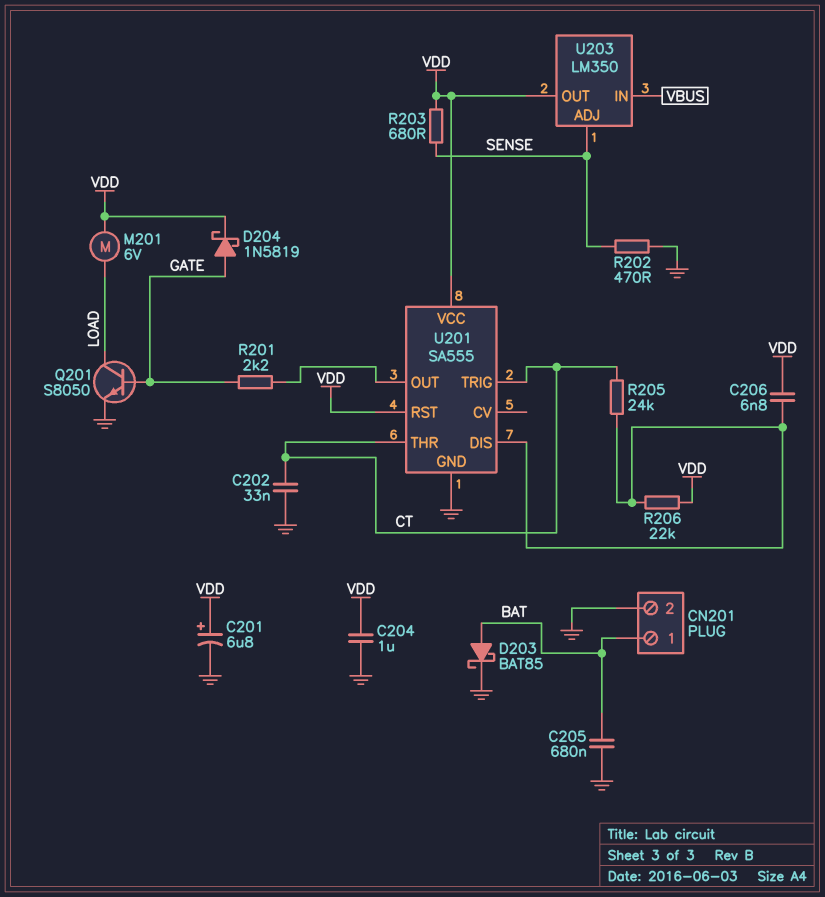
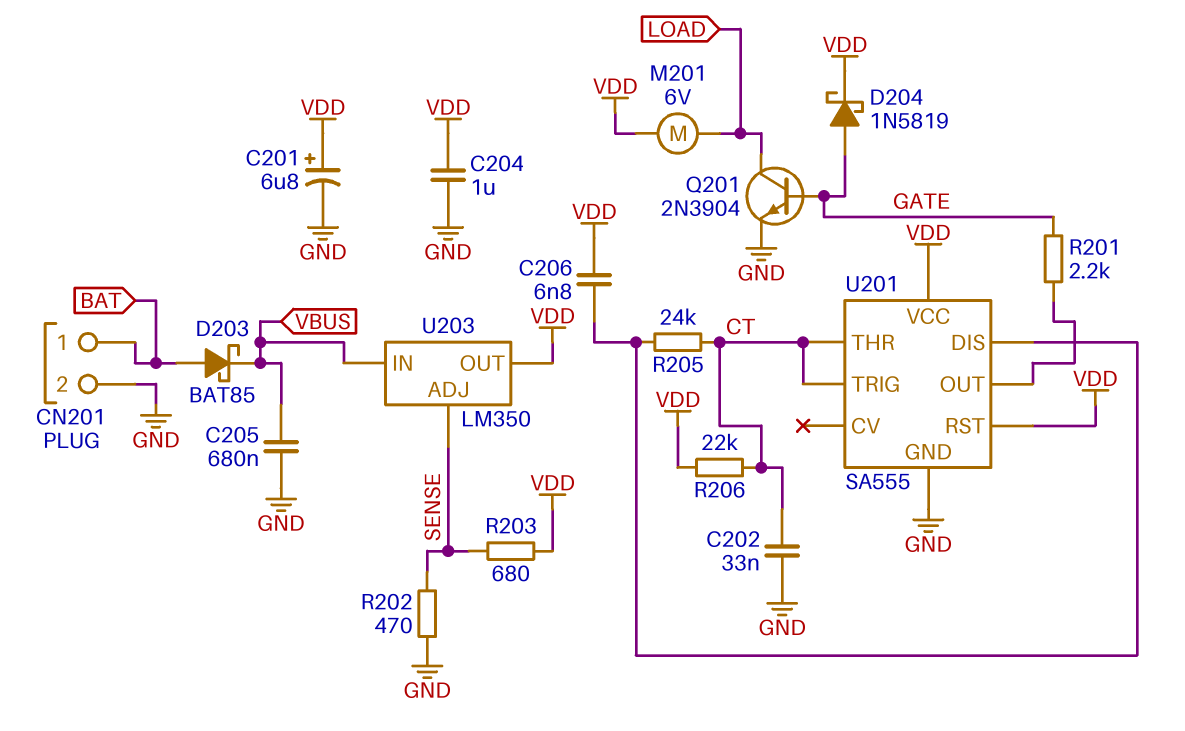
C205: 680nF (BAT, GND) -> 680nF (GND, VBUS)
D203: schottky BAT85 (A BAT, K GND) -> schottky BAT85 (A BAT, K VBUS)
Q201: NPN S8050 (B GATE, C LOAD, E GND) -> NPN 2N3904 (B GATE, C LOAD, E GND)
R206: 22k (U201/DIS, VDD) -> 22k (CT, VDD)

